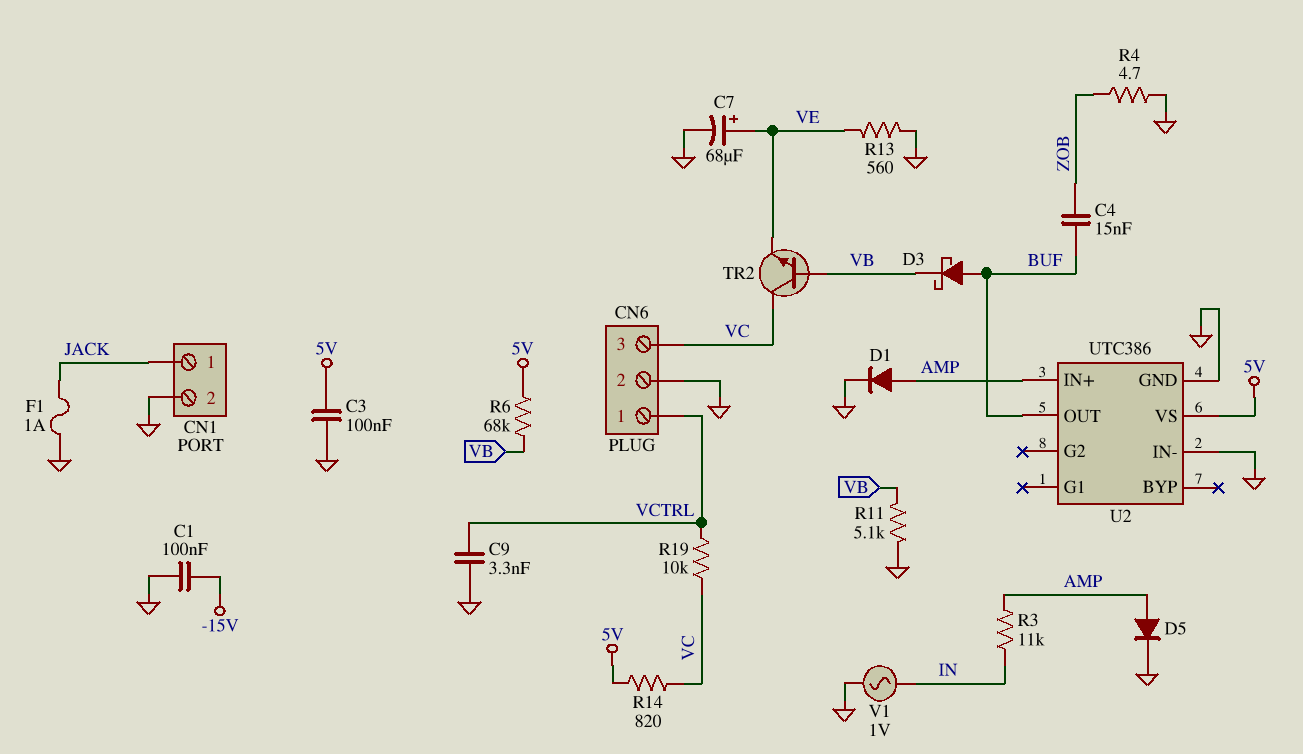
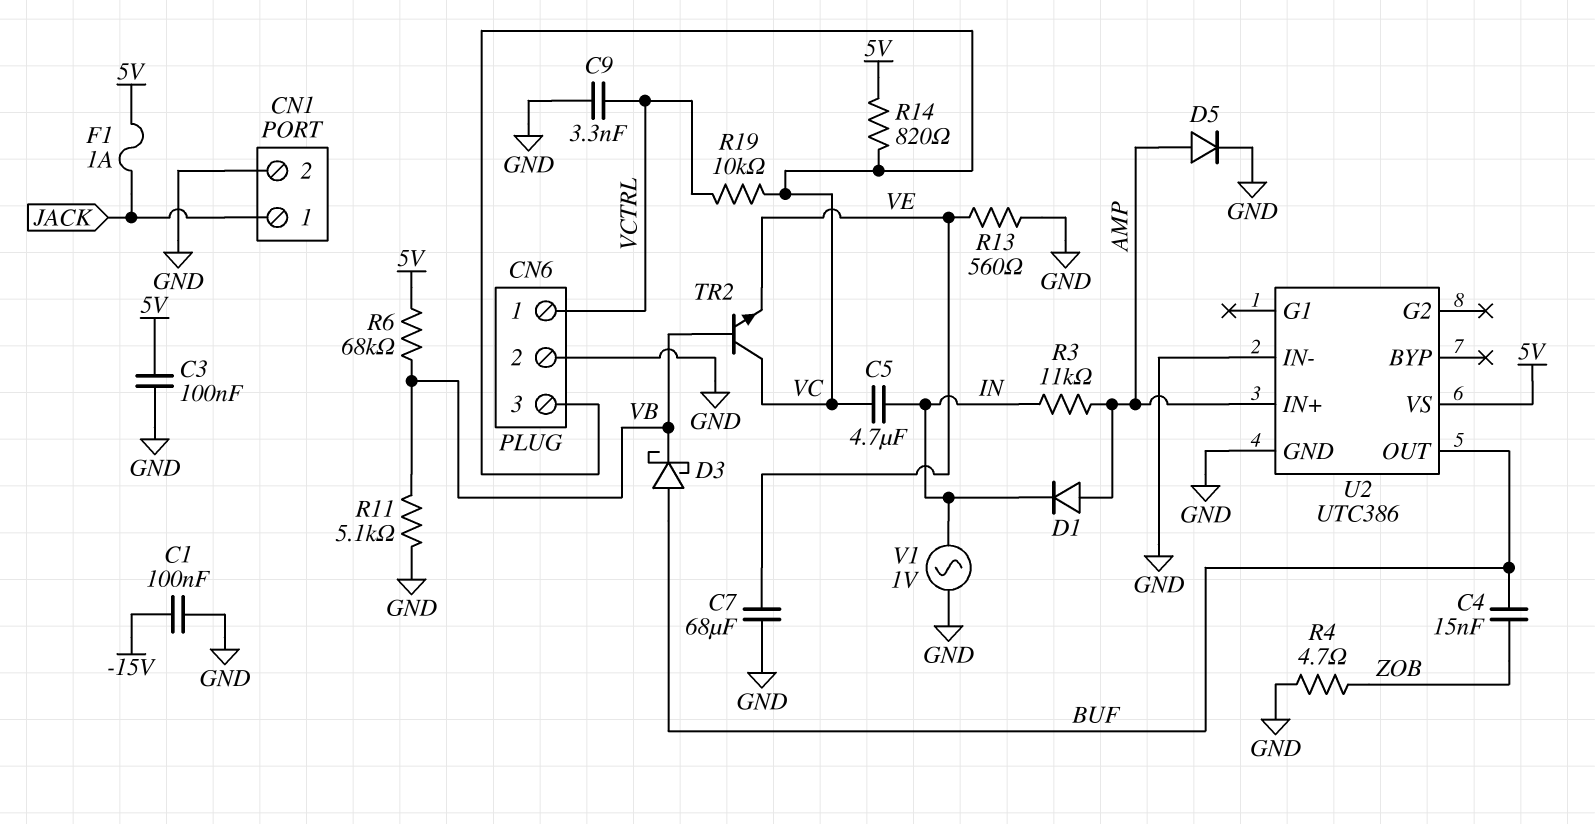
C5: none -> 4.7uF (IN, VC)
C7: 68uF (plus VE, minus GND) -> 68uF (GND, VE)
D1: diode (A AMP, K GND) -> diode (A AMP, K IN)
F1: 1A (GND, JACK) -> 1A (5V, JACK)

